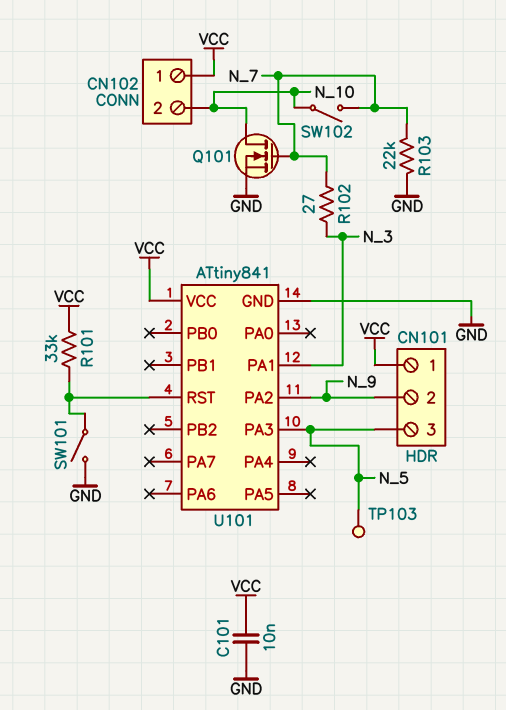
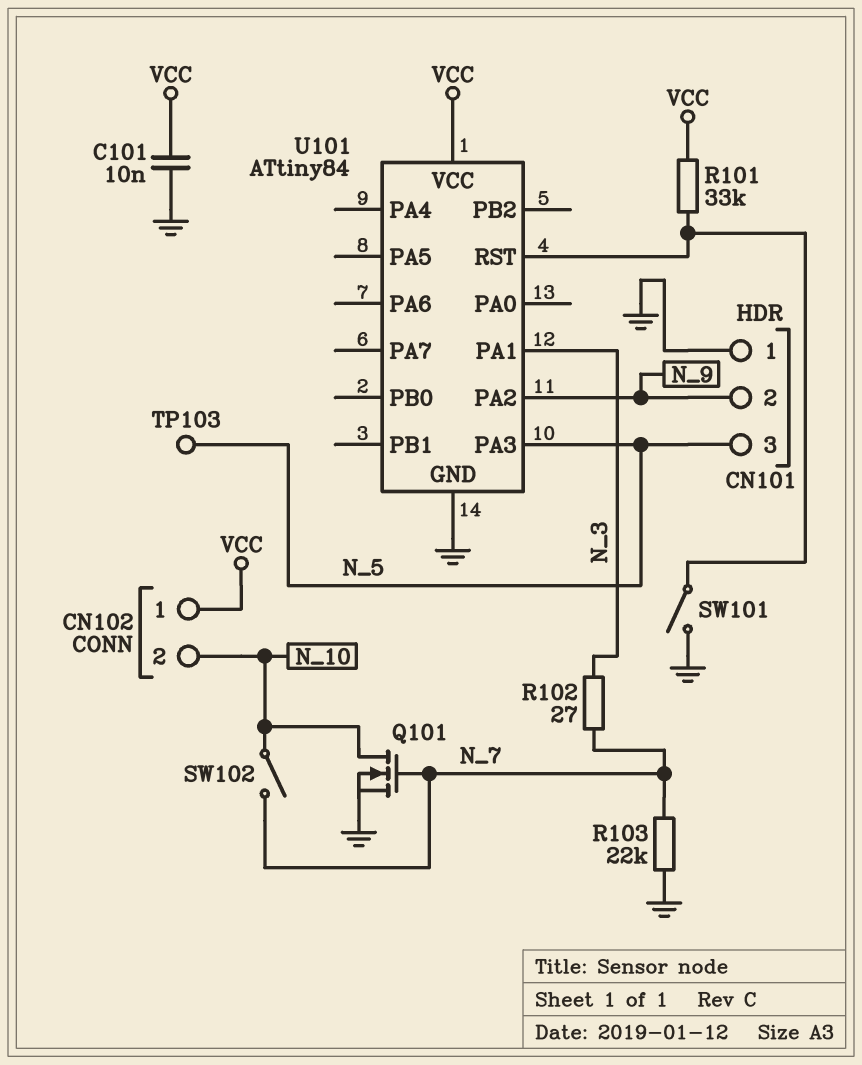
CN101 pin 1: VCC -> GND
U101: ATtiny841 -> ATtiny84

